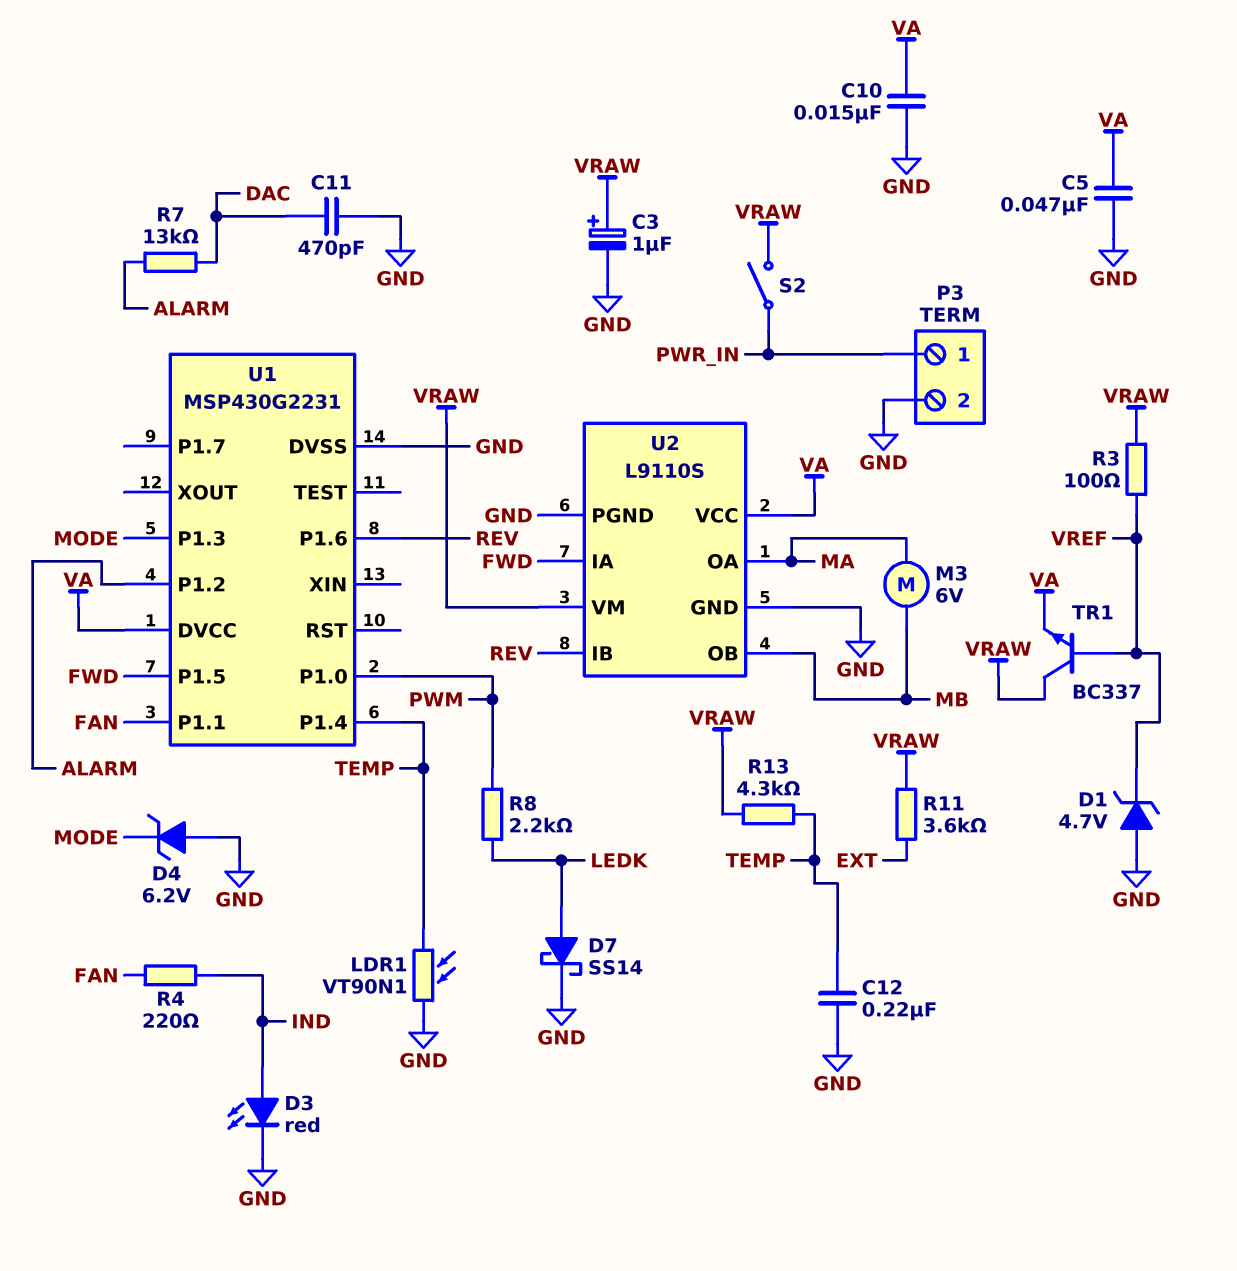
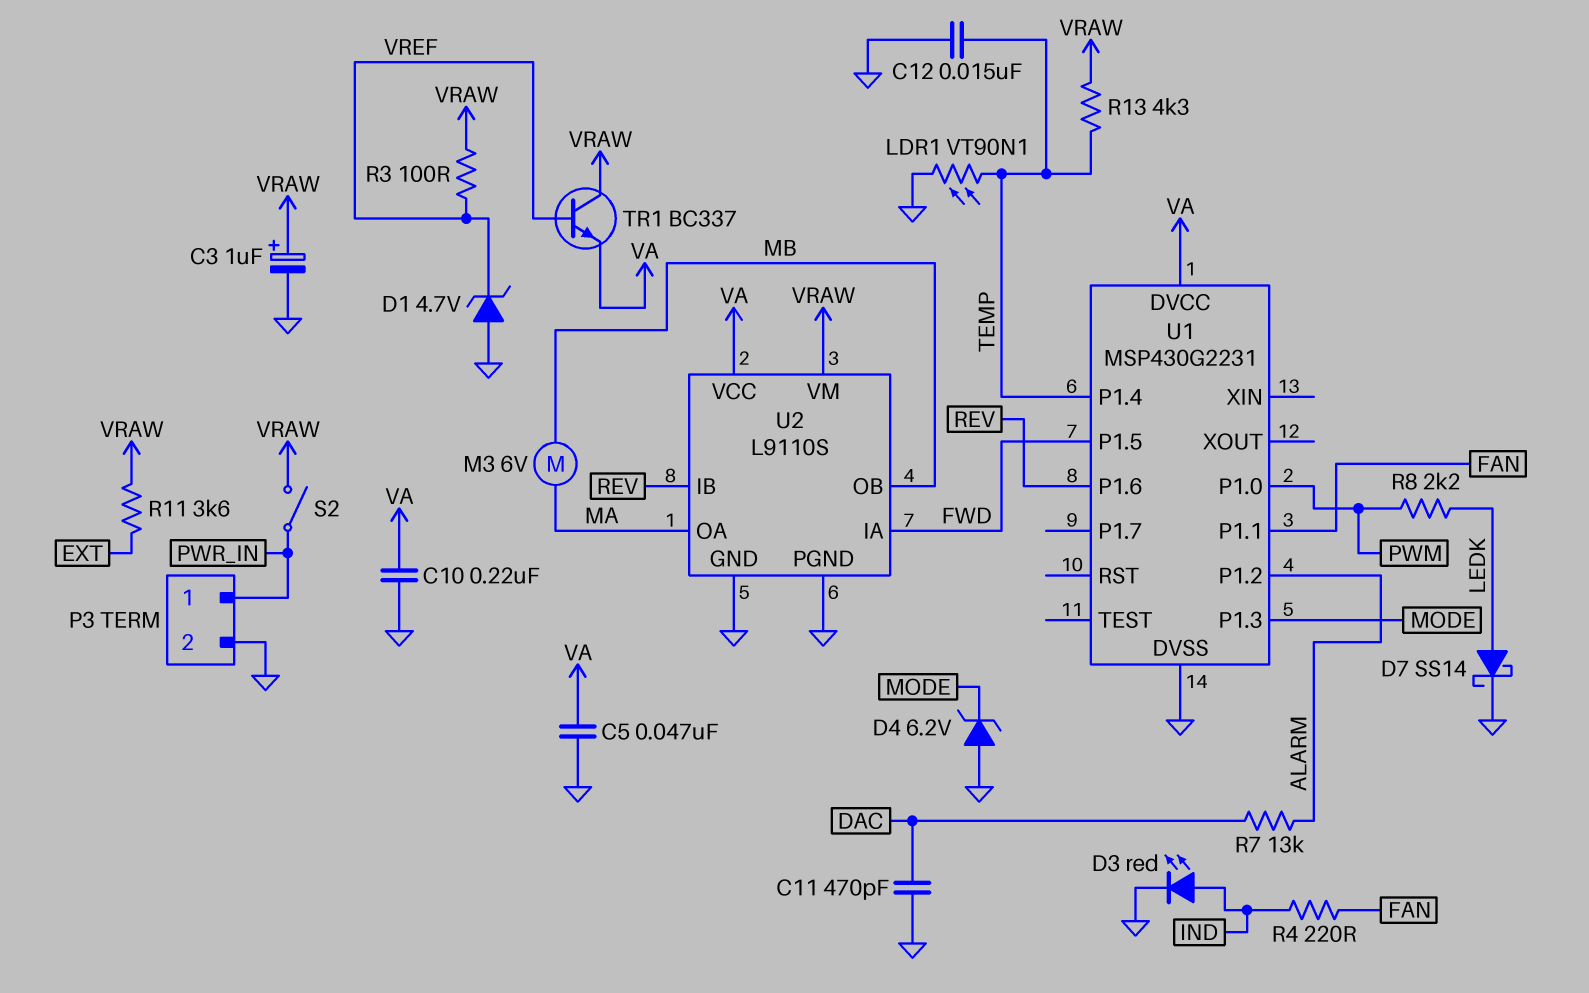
C10: 15nF (GND, VA) -> 220nF (GND, VA)
C12: 220nF (GND, TEMP) -> 15nF (GND, TEMP)

